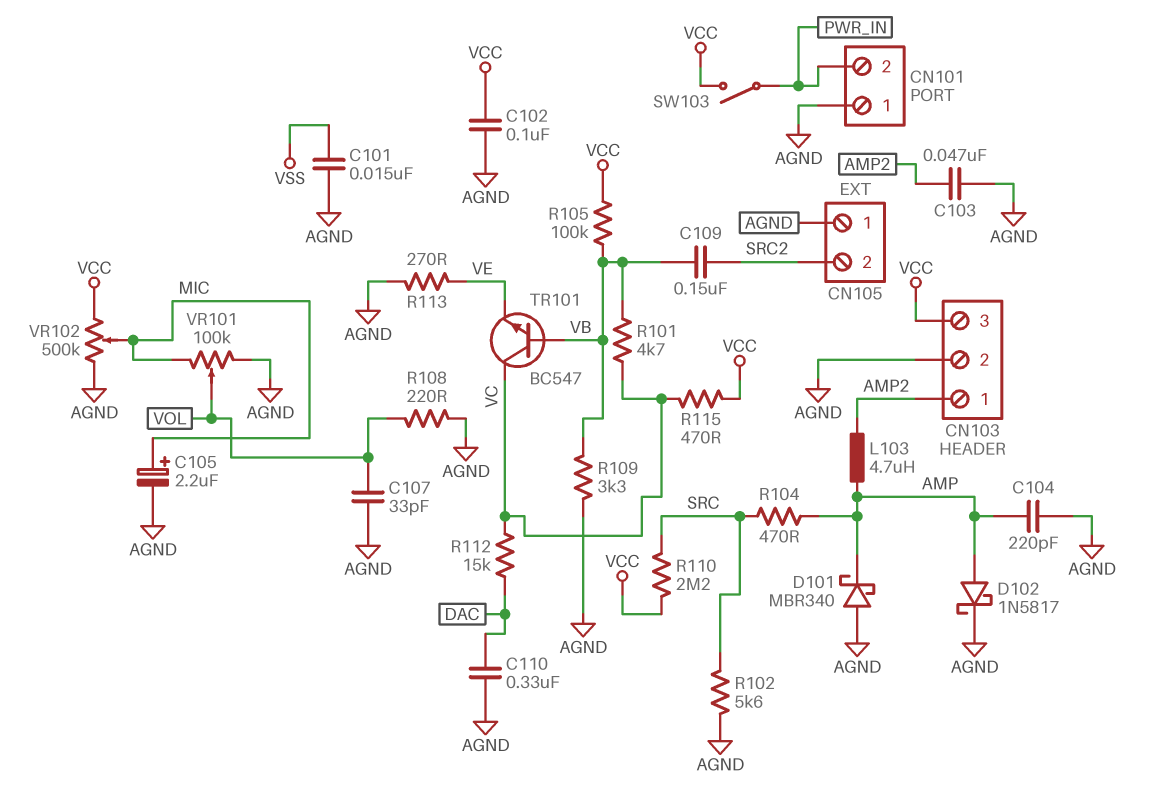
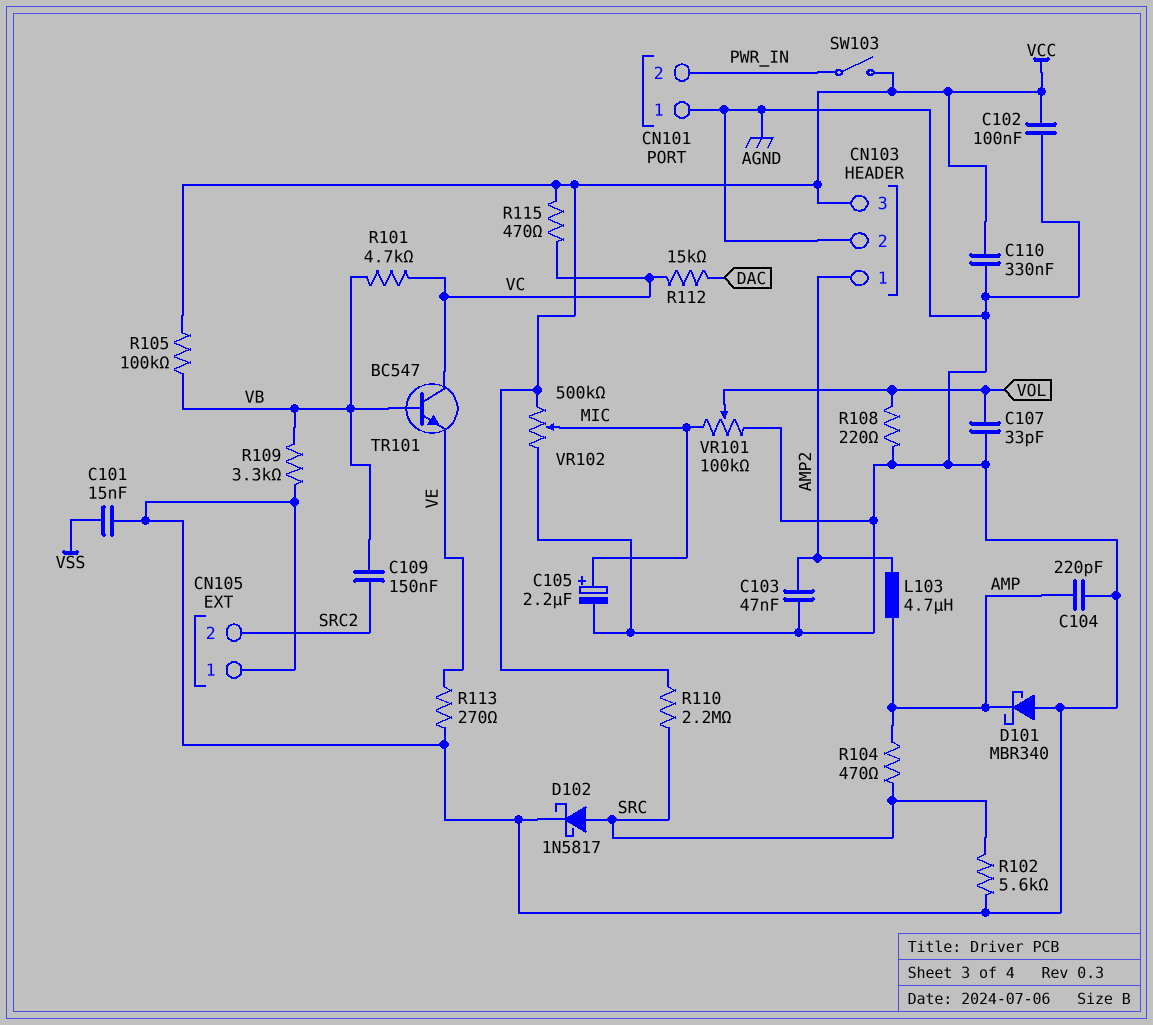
C110: 330nF (AGND, DAC) -> 330nF (AGND, VCC)
D102: schottky 1N5817 (A AMP, K AGND) -> schottky 1N5817 (A SRC, K AGND)

